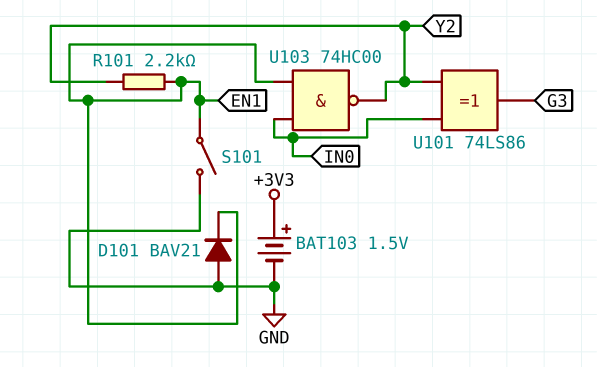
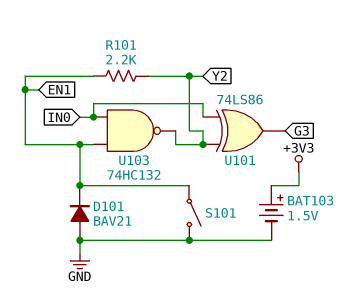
U103: NAND 74HC00 (in EN1, in IN0, out Y2) -> NAND 74HC132 (in EN1, in IN0, out Y2)

